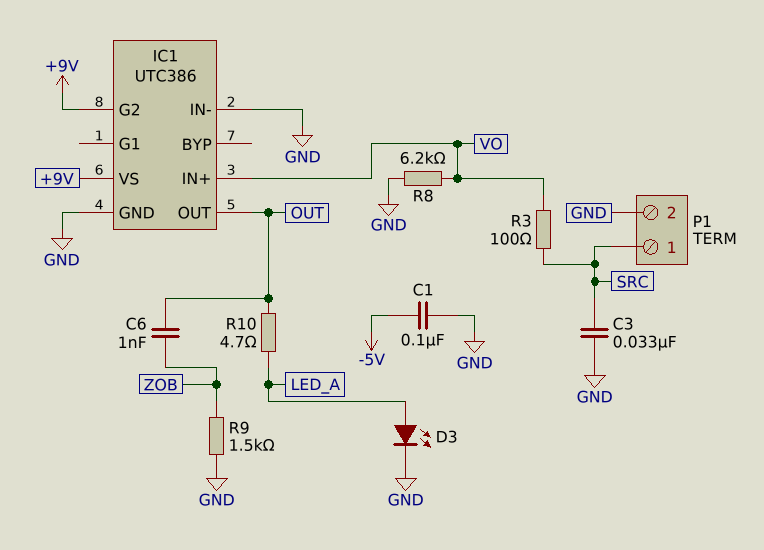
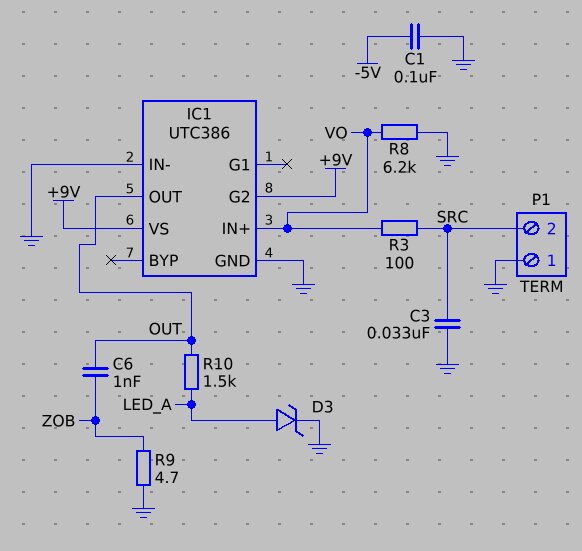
D3: LED (A LED_A, K GND) -> zener (A LED_A, K GND)
P1 pin 1: SRC -> GND
P1 pin 2: GND -> SRC
R9: 1.5k (GND, ZOB) -> 4.7 (GND, ZOB)
R10: 4.7 (LED_A, OUT) -> 1.5k (LED_A, OUT)

